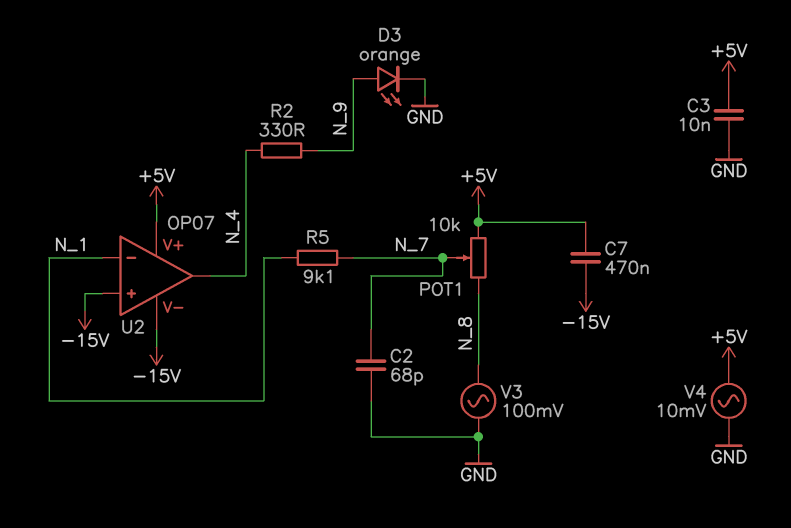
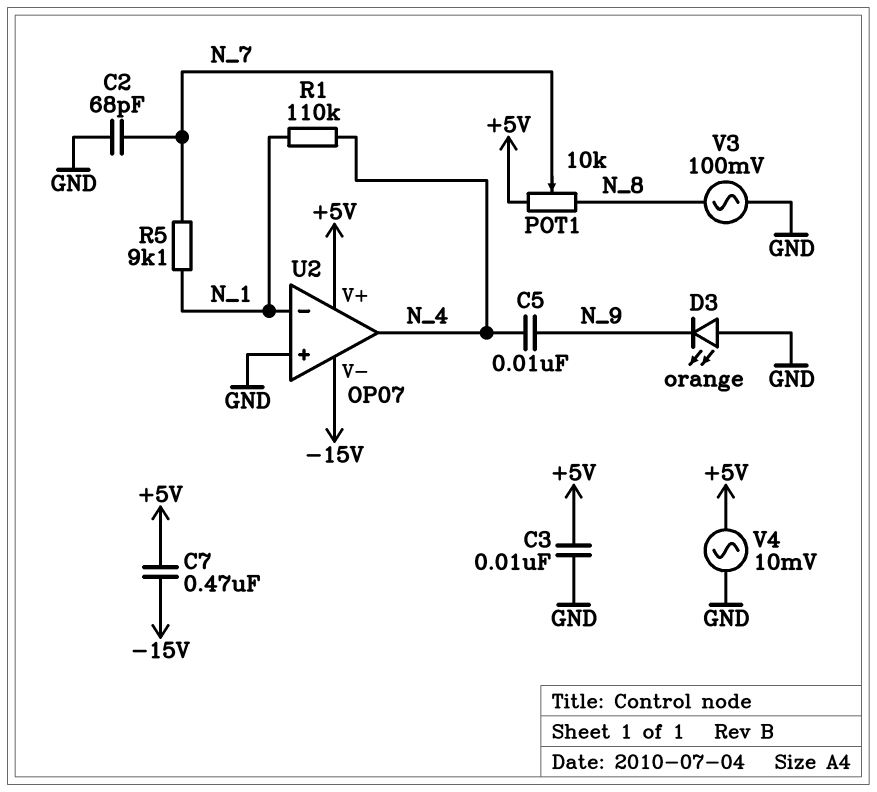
C5: none -> 10nF (N_4, N_9)
D3: LED orange (A N_9, K GND) -> LED orange (A GND, K N_9)
R1: none -> 110k (N_1, N_4)
R2: 330 (N_4, N_9) -> none
U2 pin in+: -15V -> GND

